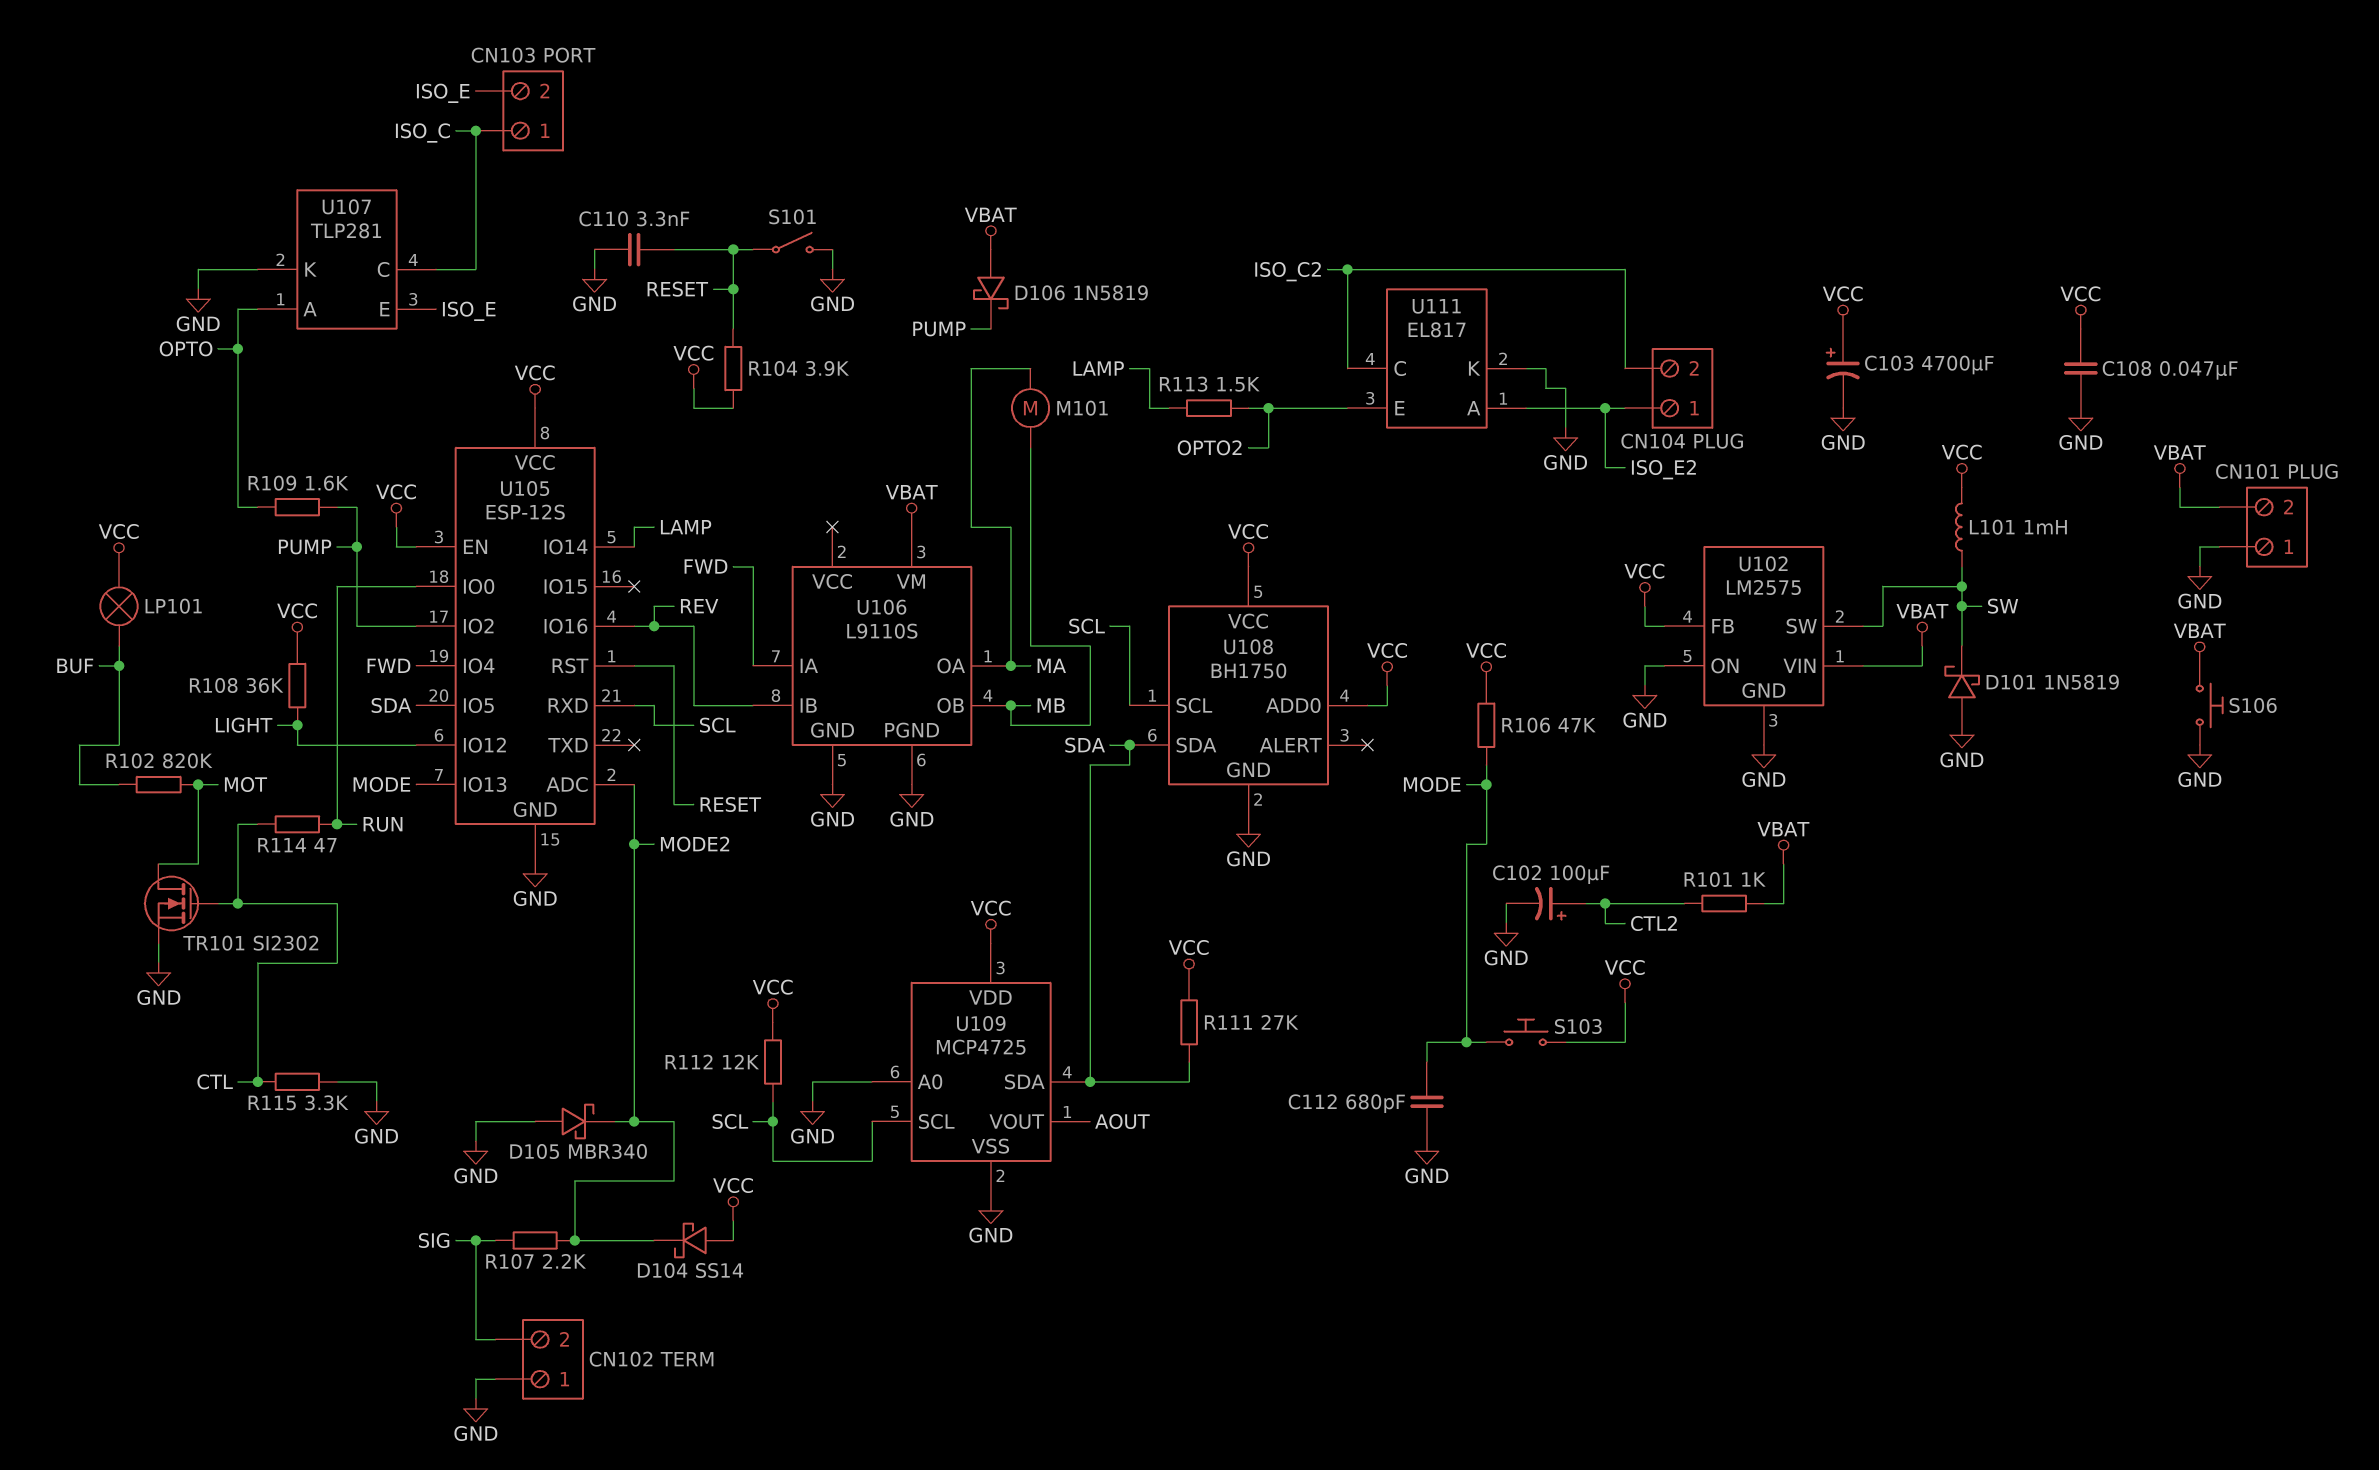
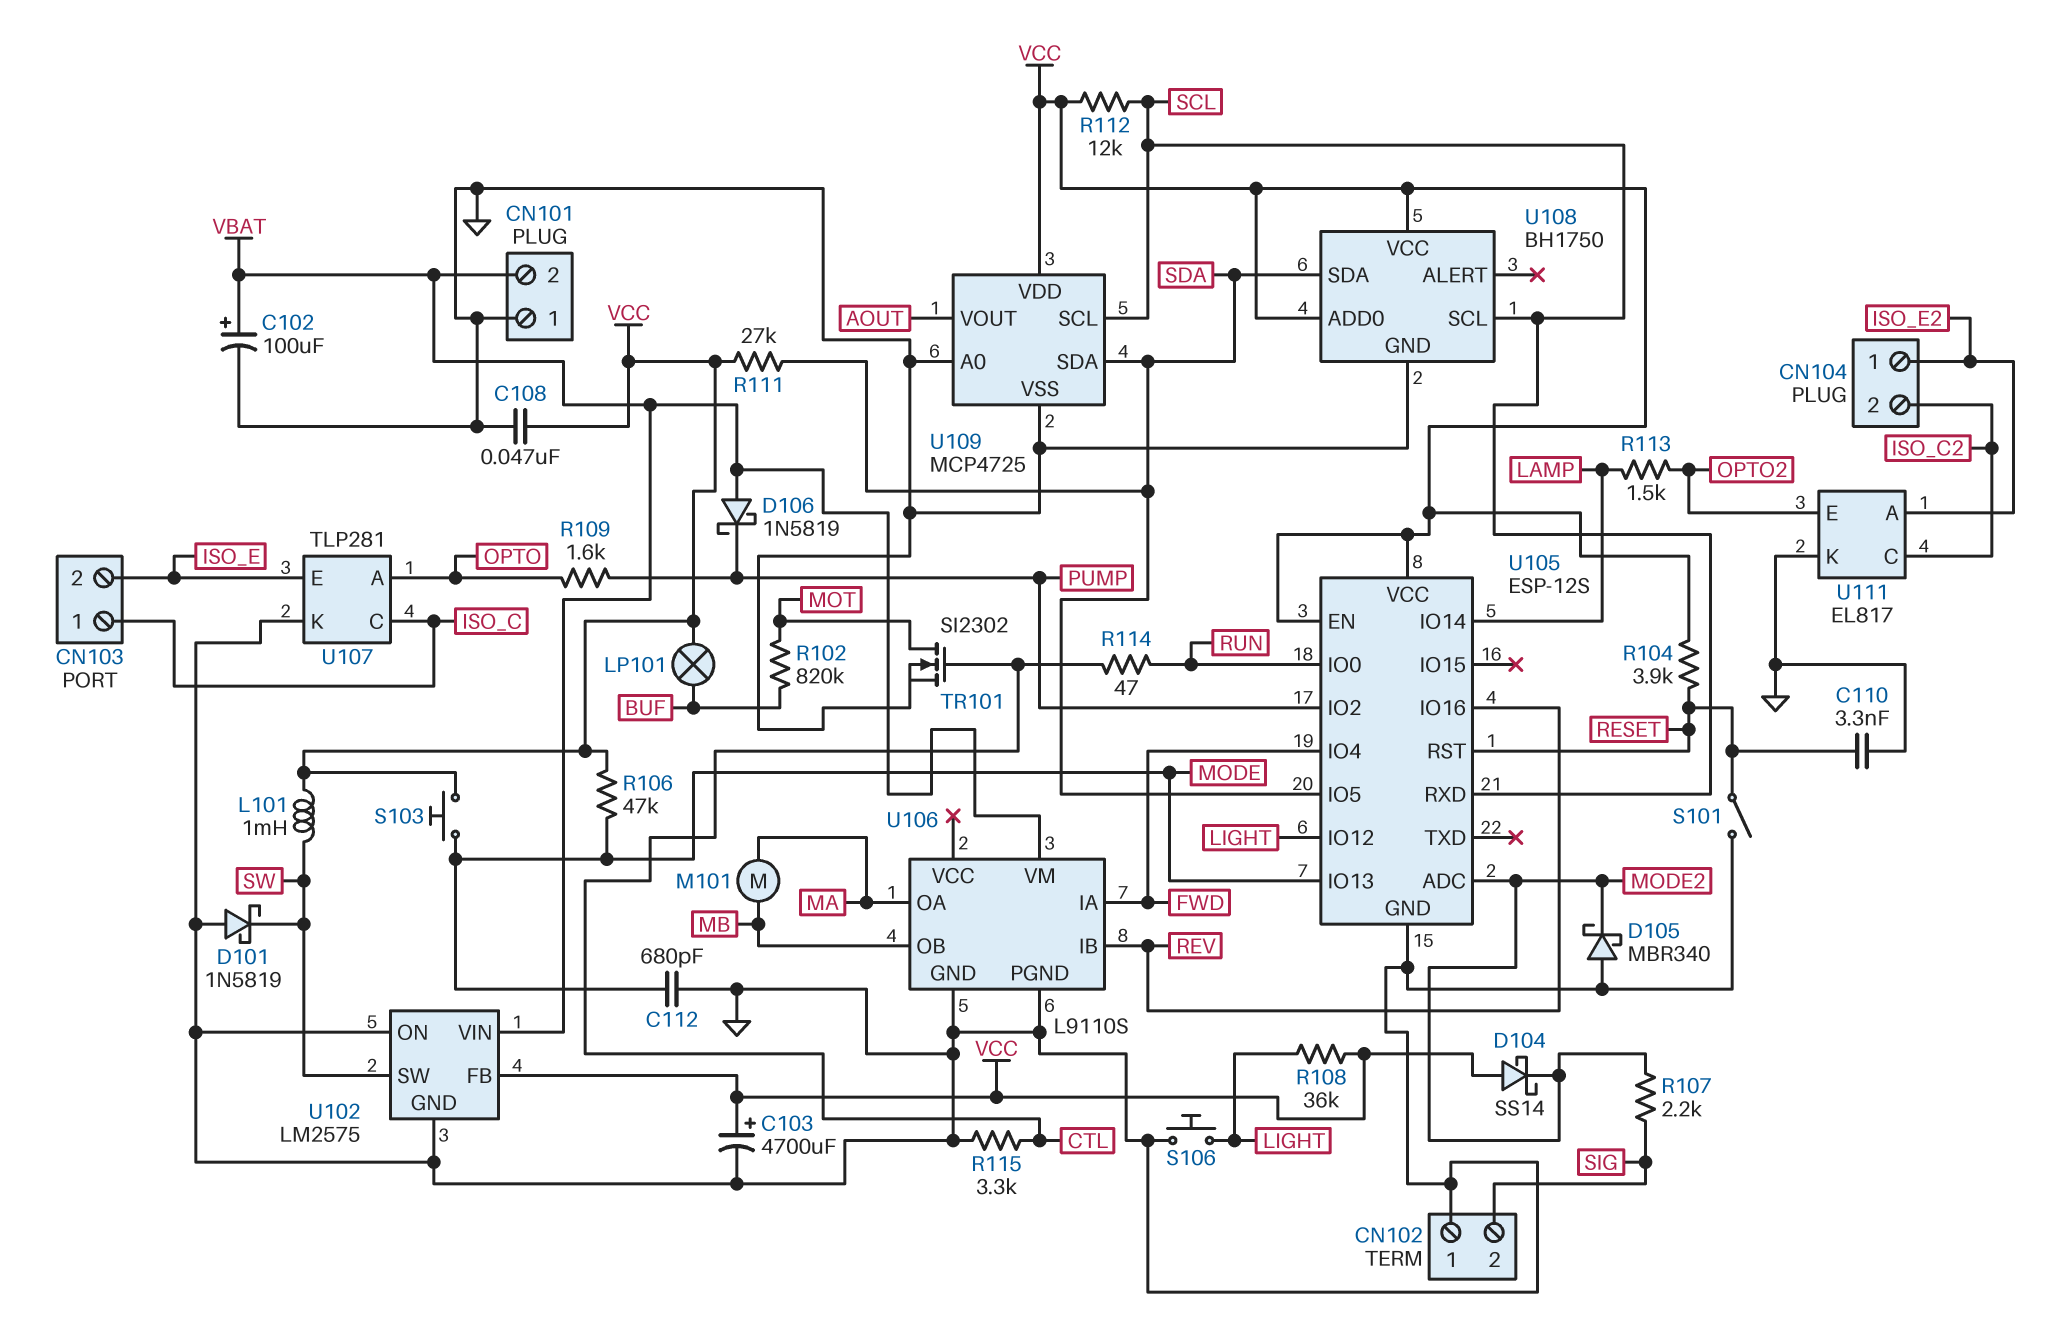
C102: 100uF (plus CTL2, minus GND) -> 100uF (plus VBAT, minus GND)
R101: 1k (CTL2, VBAT) -> none
S106: button (GND, VBAT) -> button (GND, LIGHT)

